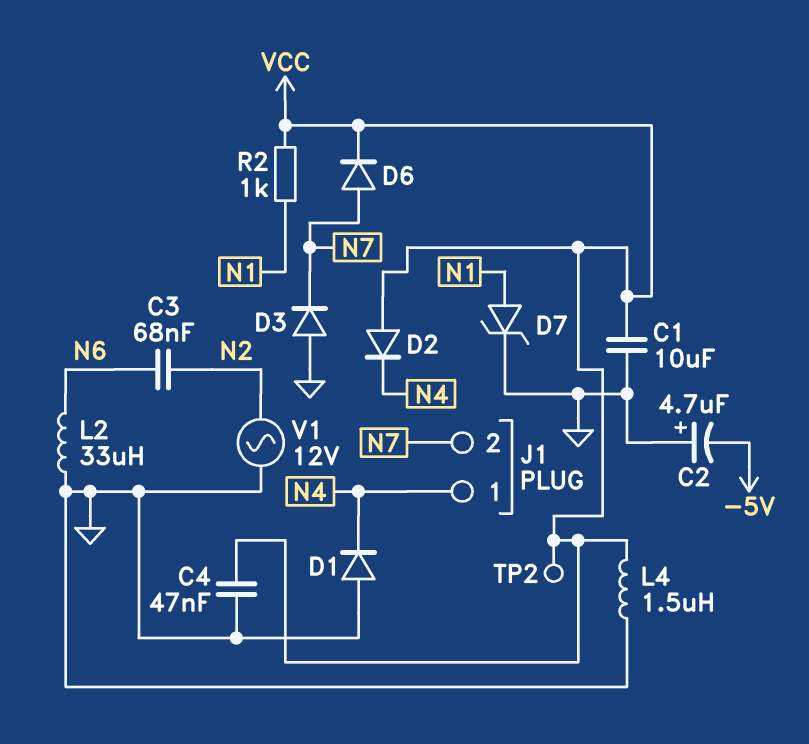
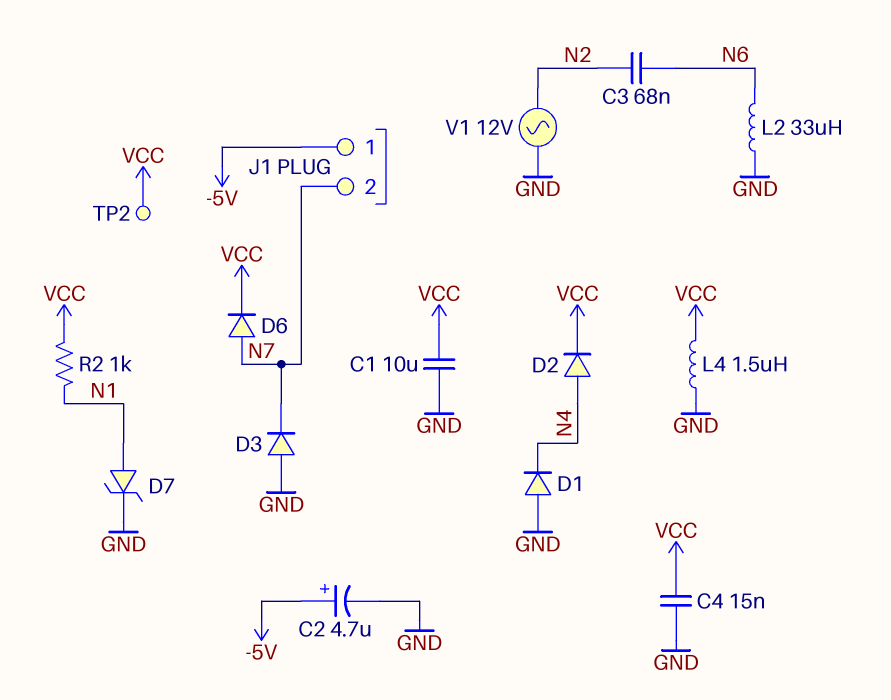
C2: 4.7uF (plus GND, minus -5V) -> 4.7uF (plus -5V, minus GND)
C4: 47nF (GND, VCC) -> 15nF (GND, VCC)
D2: diode (A VCC, K N4) -> diode (A N4, K VCC)
J1 pin 1: N4 -> -5V

